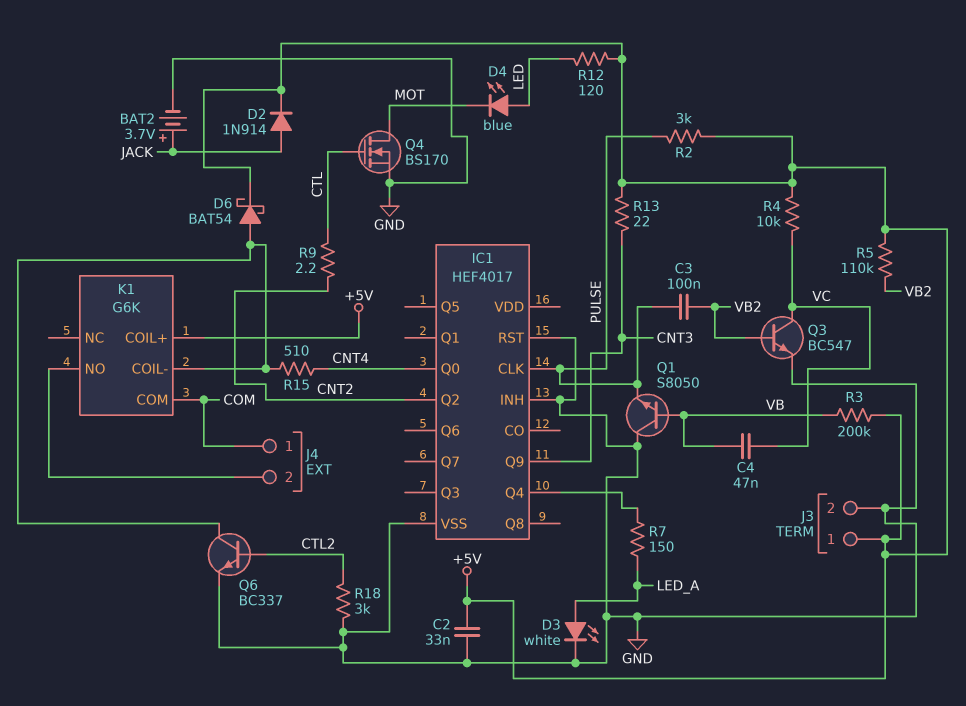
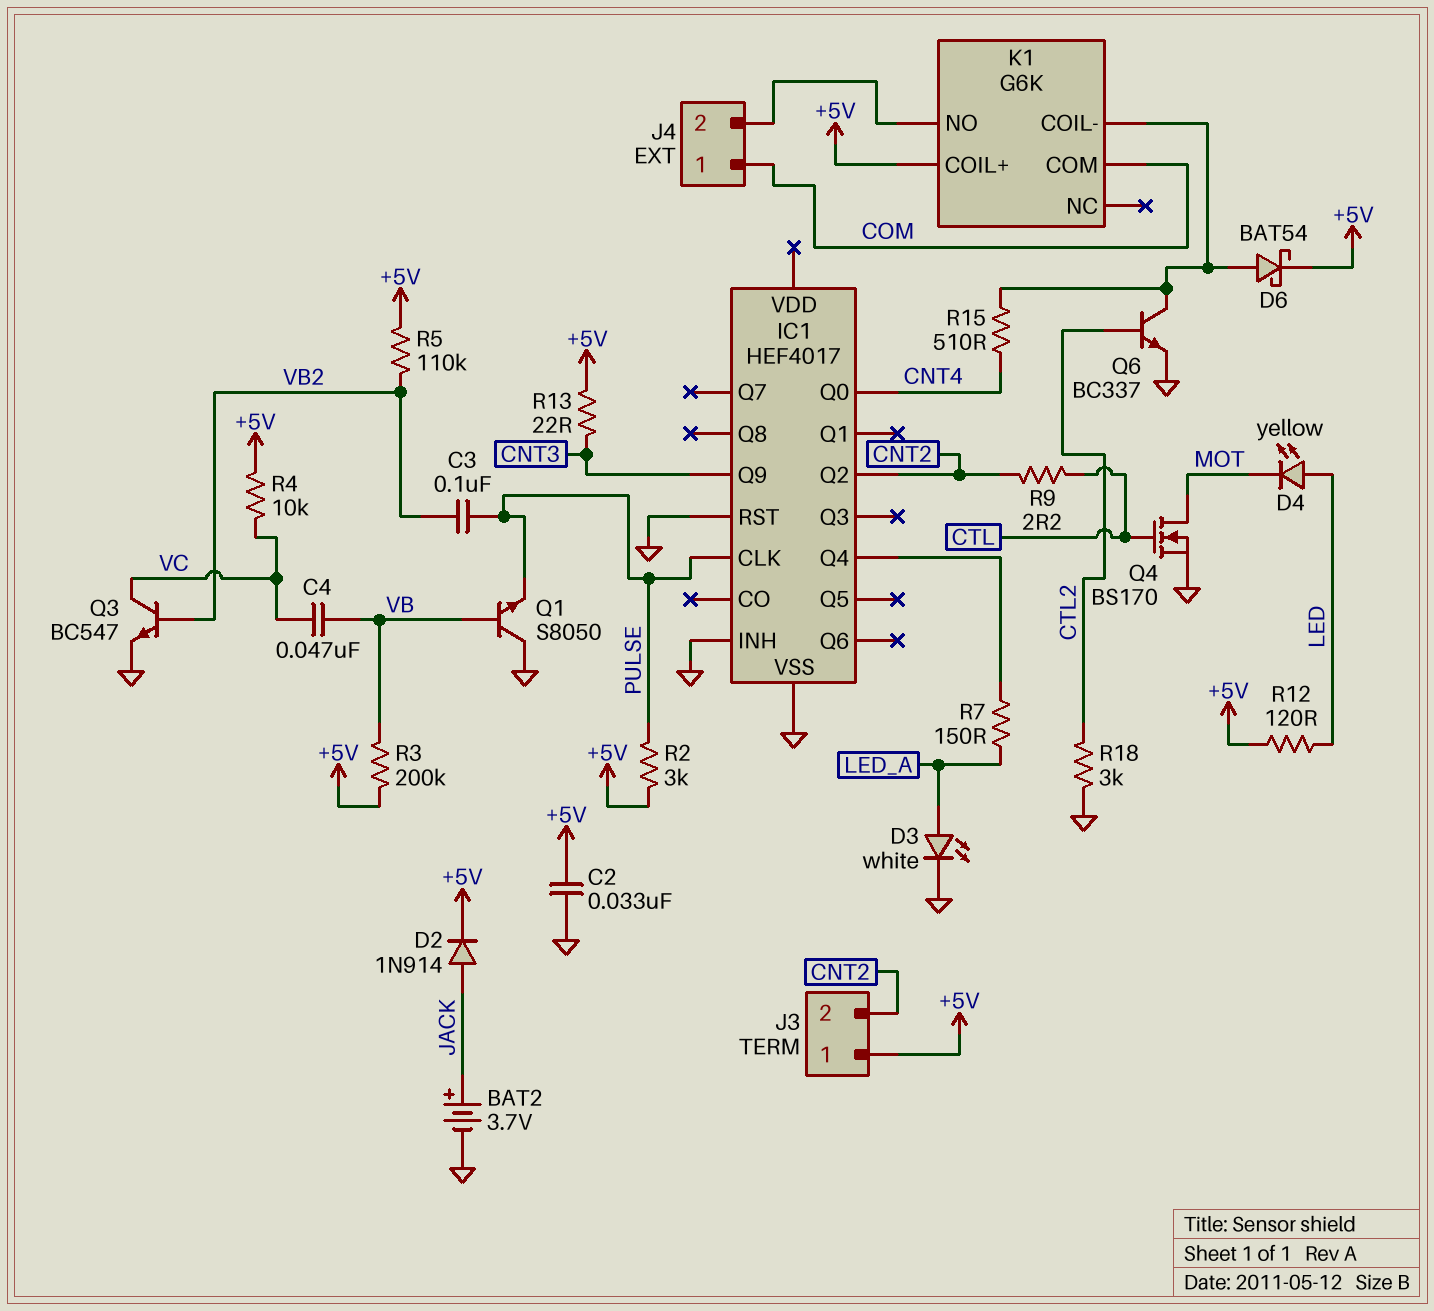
D4: LED blue (A LED, K MOT) -> LED yellow (A LED, K MOT)
J3 pin 2: GND -> CNT2

